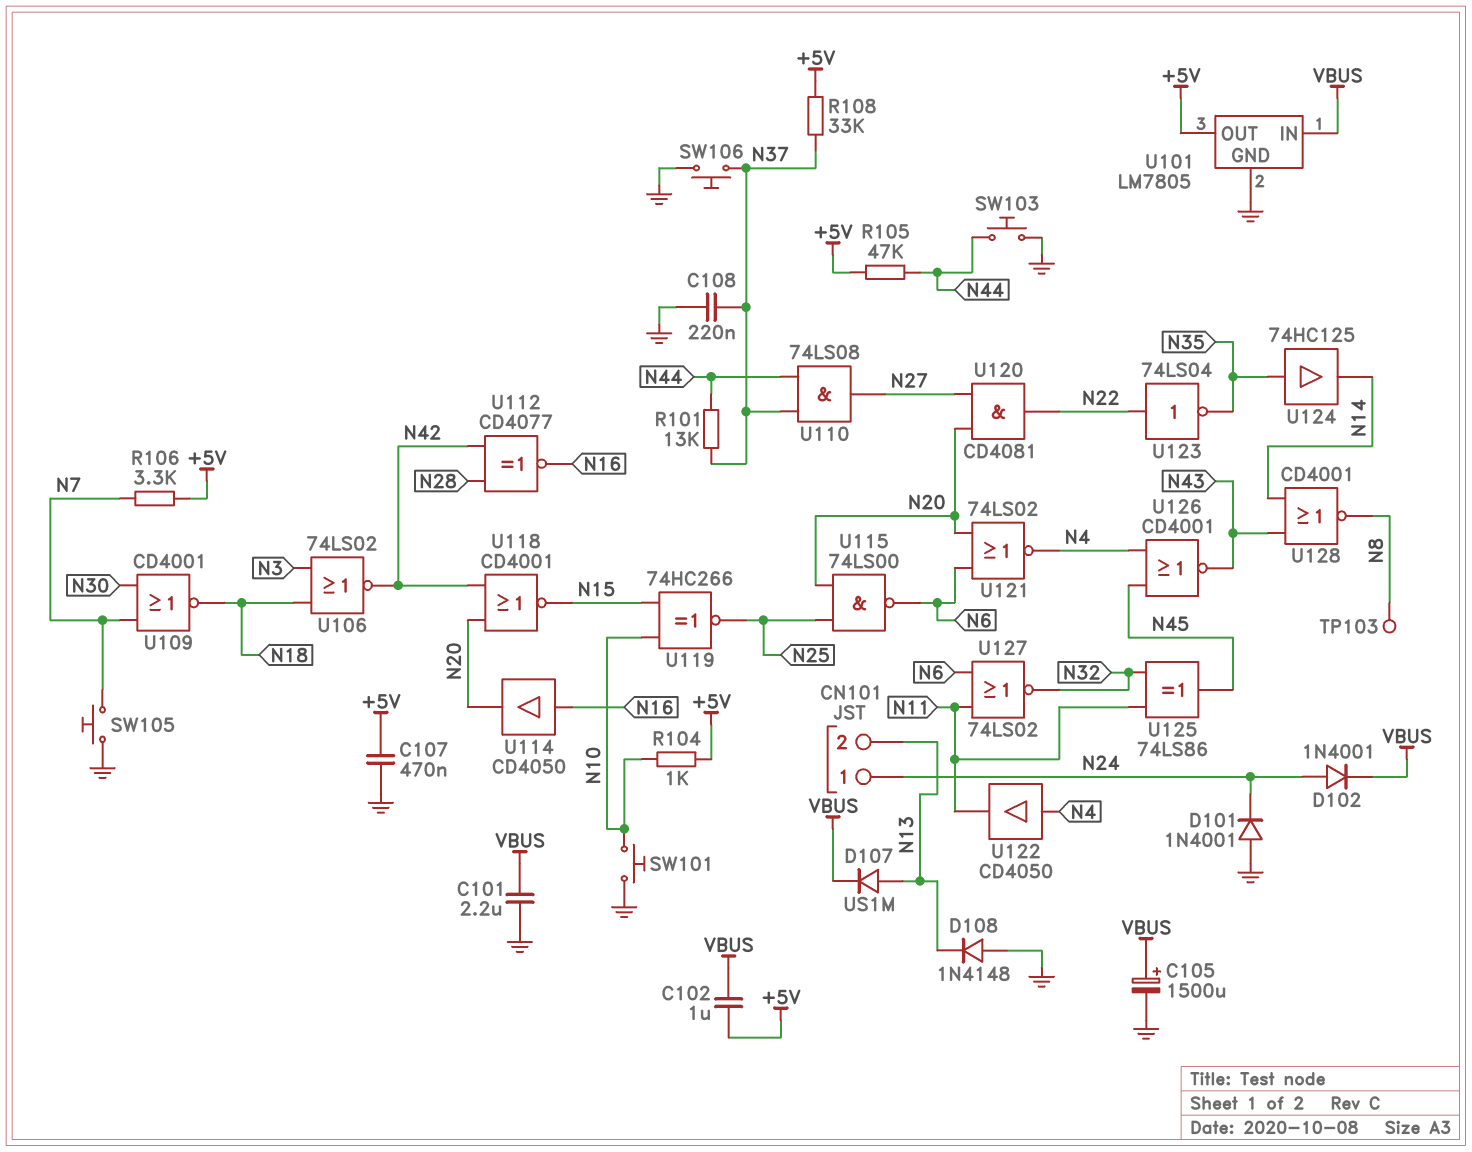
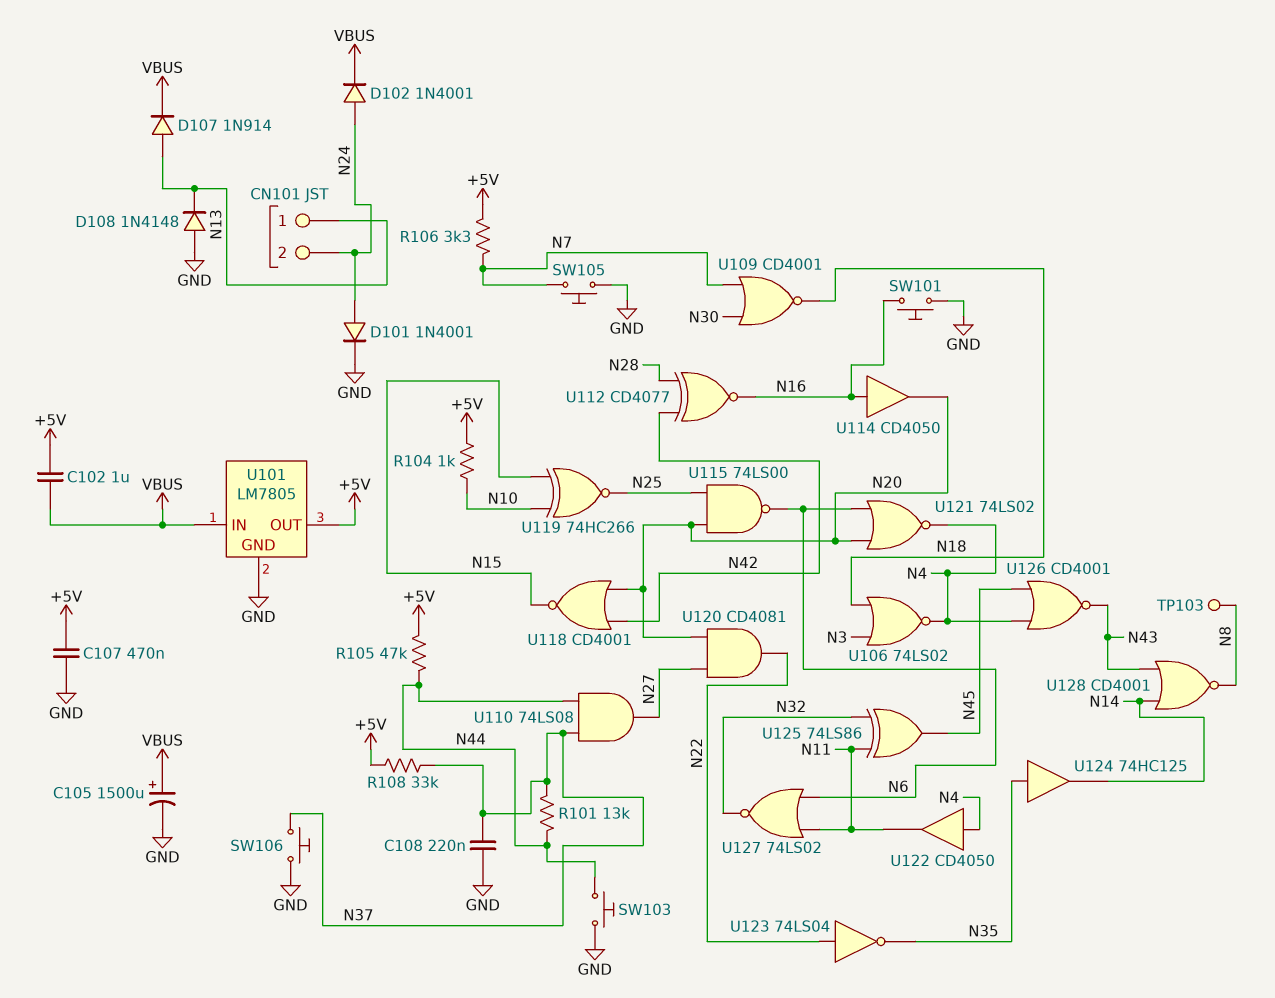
C101: 2.2uF (GND, VBUS) -> none
CN101 pin 1: N24 -> N13
CN101 pin 2: N13 -> N24
D101: diode 1N4001 (A GND, K N24) -> diode 1N4001 (A N24, K GND)
D107: diode US1M (A N13, K VBUS) -> diode 1N914 (A N13, K VBUS)
SW101: button (GND, N10) -> button (GND, N16)
U106: NOR 74LS02 (in N3, in N18, out N42) -> NOR 74LS02 (in N3, in N18, out N4)

